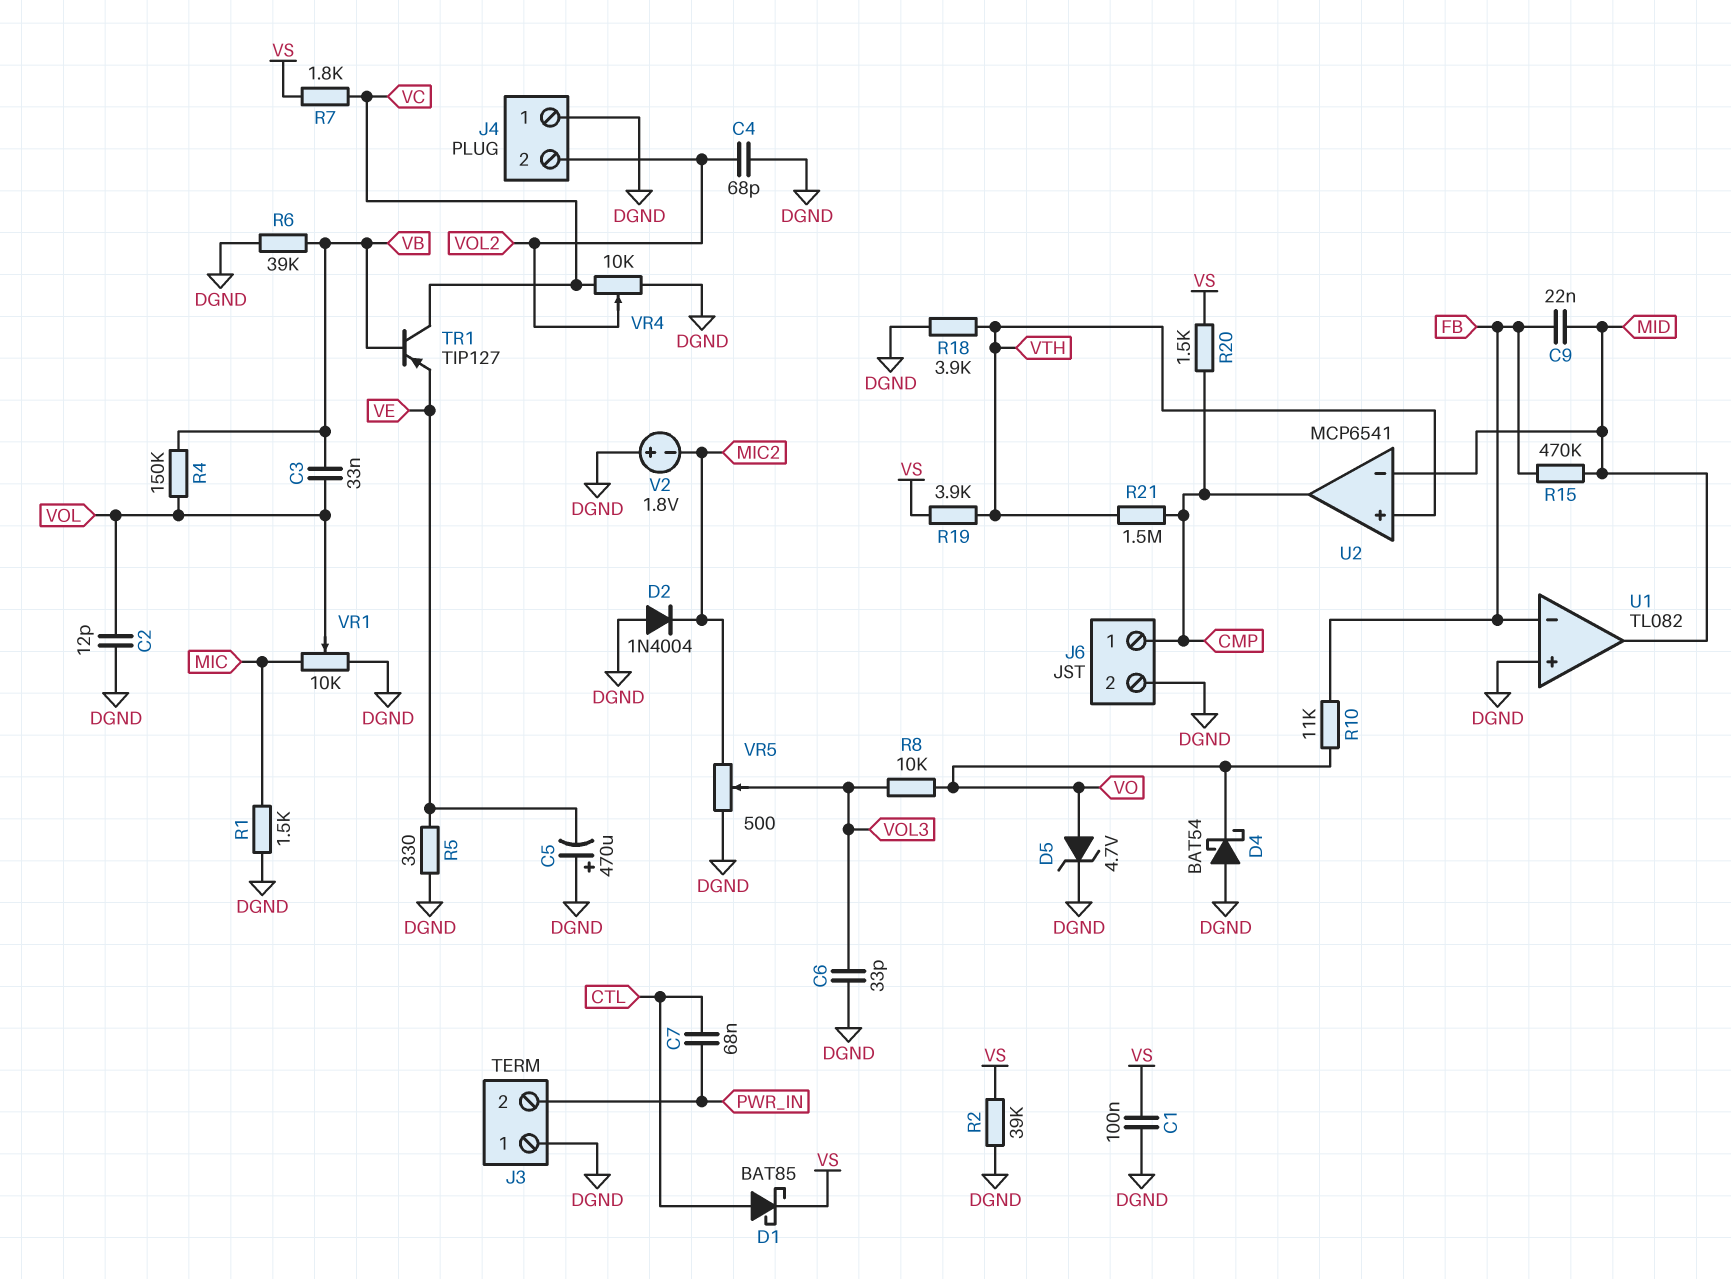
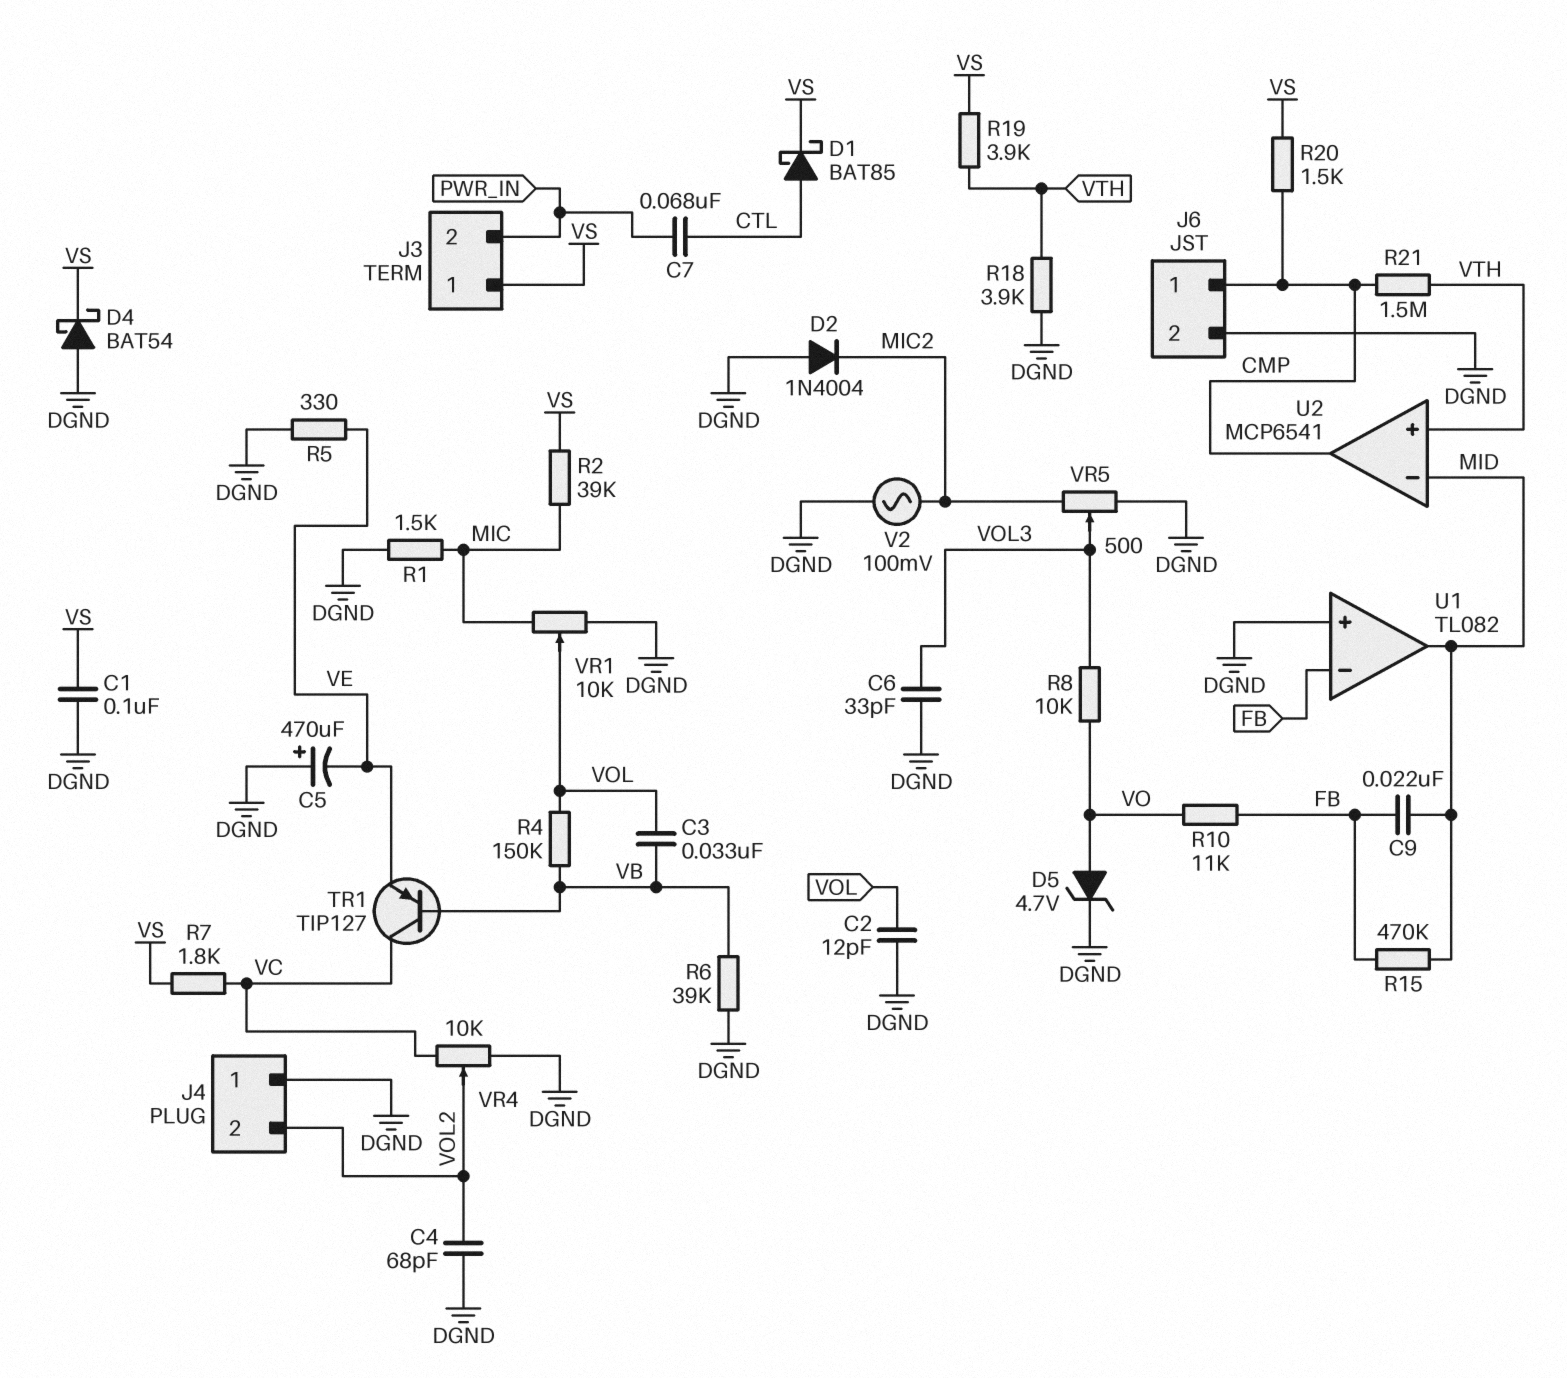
D4: schottky BAT54 (A DGND, K VO) -> schottky BAT54 (A DGND, K VS)
J3 pin 1: DGND -> VS
R2: 39k (DGND, VS) -> 39k (MIC, VS)
V2: 1.8V (plus DGND, minus MIC2) -> AC 100mV (DGND, MIC2)

